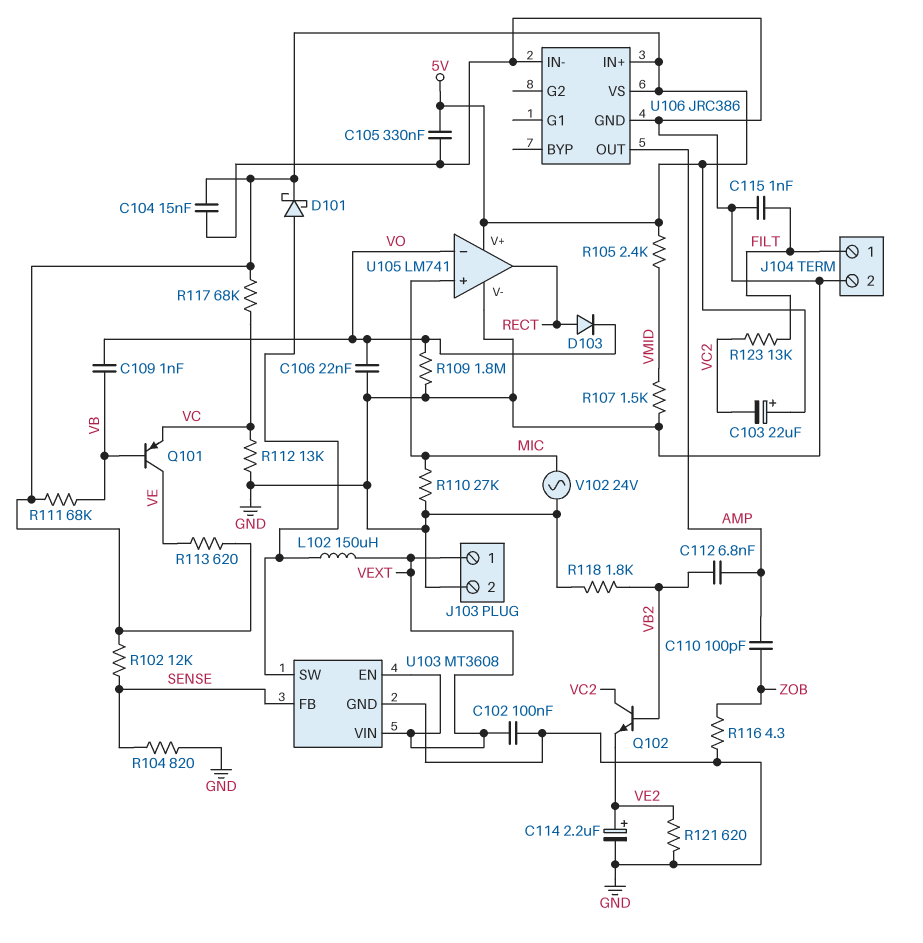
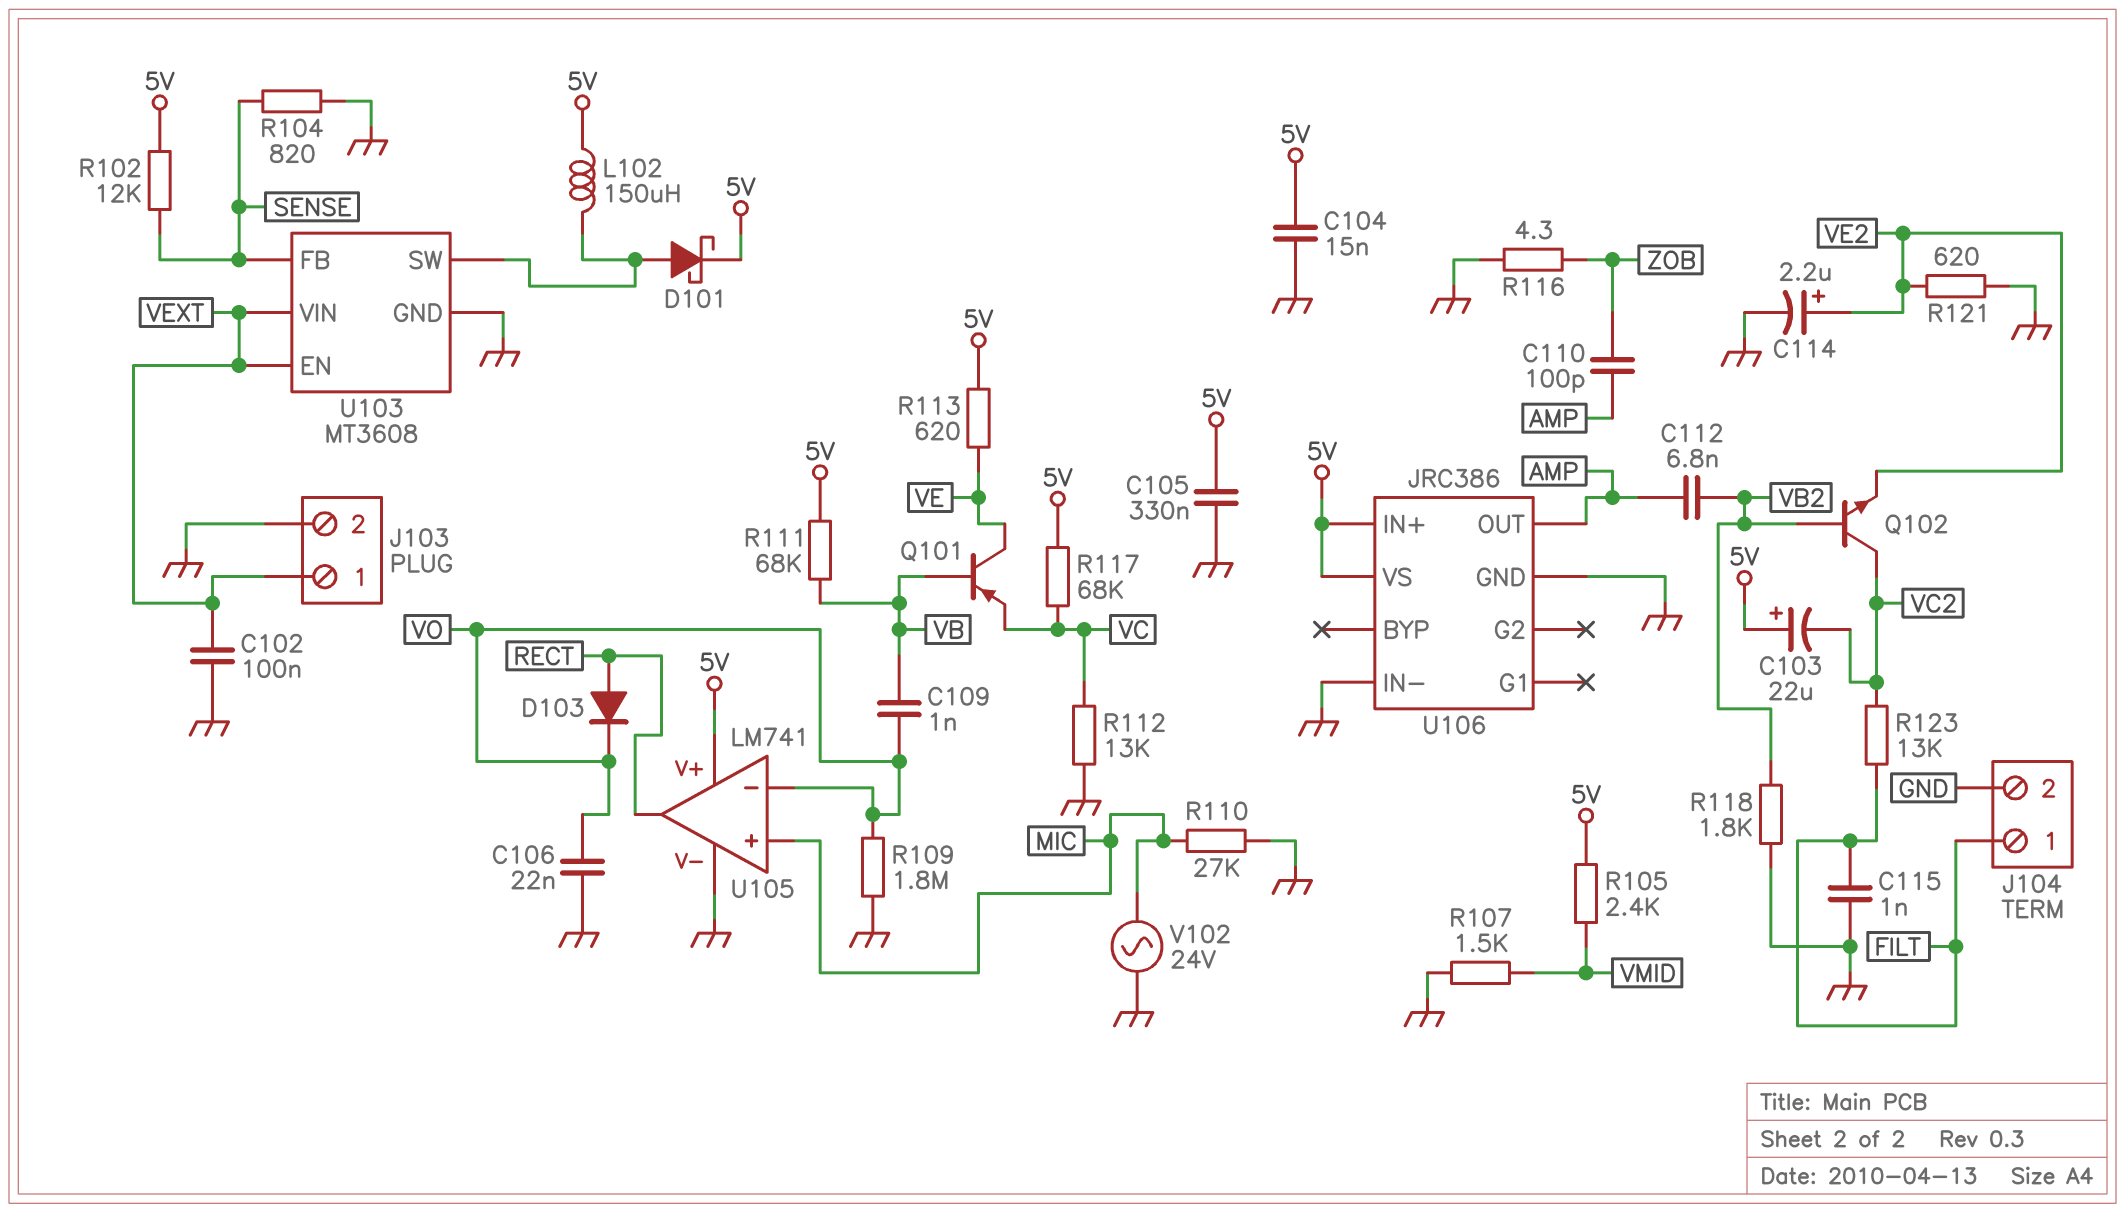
L102: 150uH (U103/SW, VEXT) -> 150uH (5V, U103/SW)

